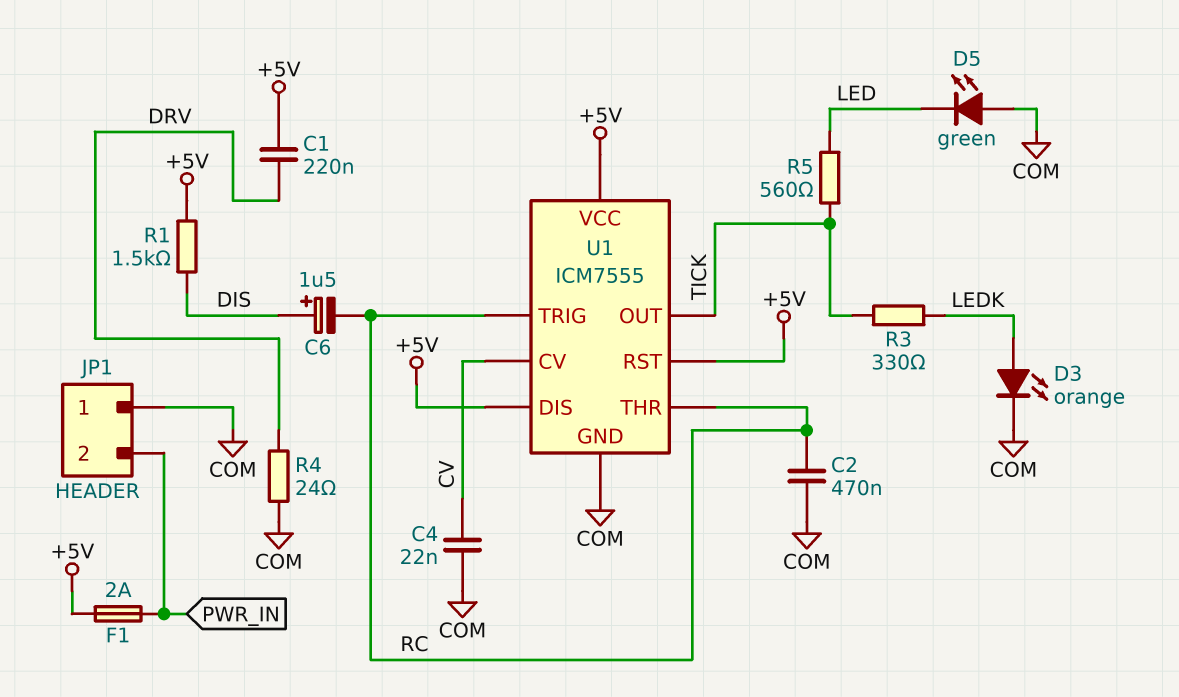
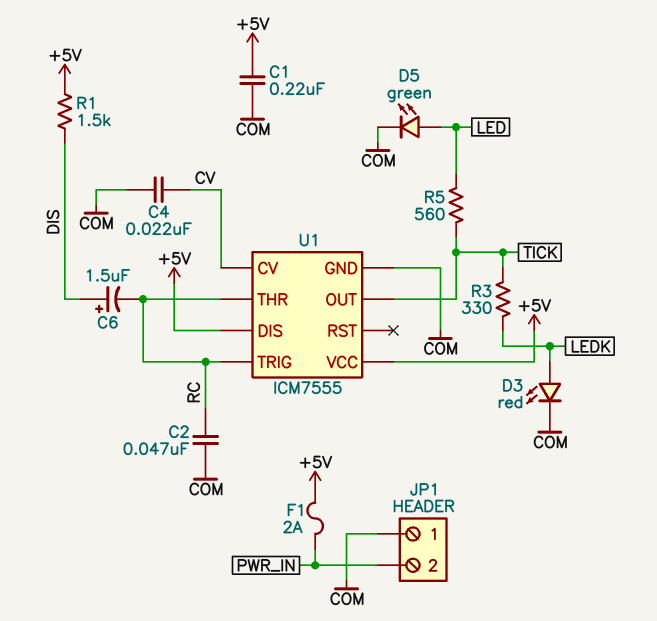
C1: 220nF (+5V, DRV) -> 220nF (+5V, COM)
C2: 470nF (COM, RC) -> 47nF (COM, RC)
D3: LED orange (A LEDK, K COM) -> LED red (A LEDK, K COM)
D5: LED green (A COM, K LED) -> LED green (A LED, K COM)
R4: 24 (COM, DRV) -> none
U1 pin RST: +5V -> none

